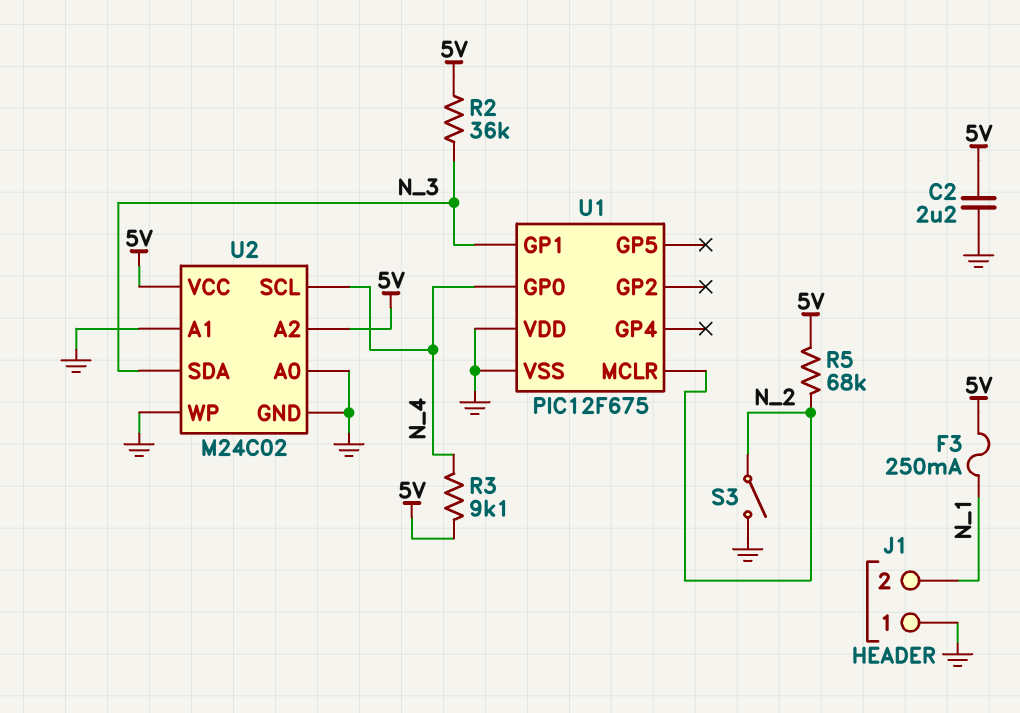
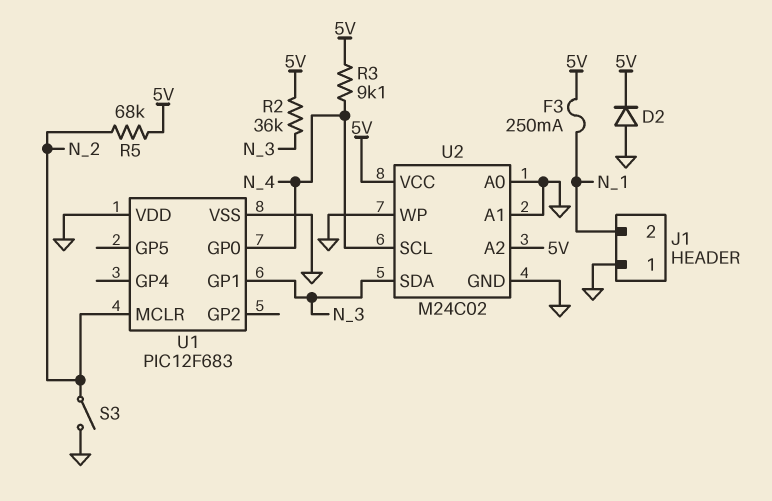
C2: 2.2uF (5V, GND) -> none
D2: none -> diode (A GND, K 5V)
U1: PIC12F675 -> PIC12F683

